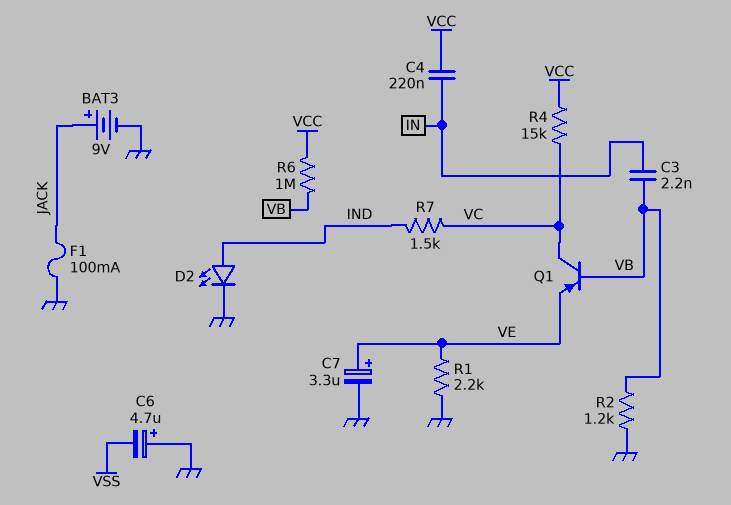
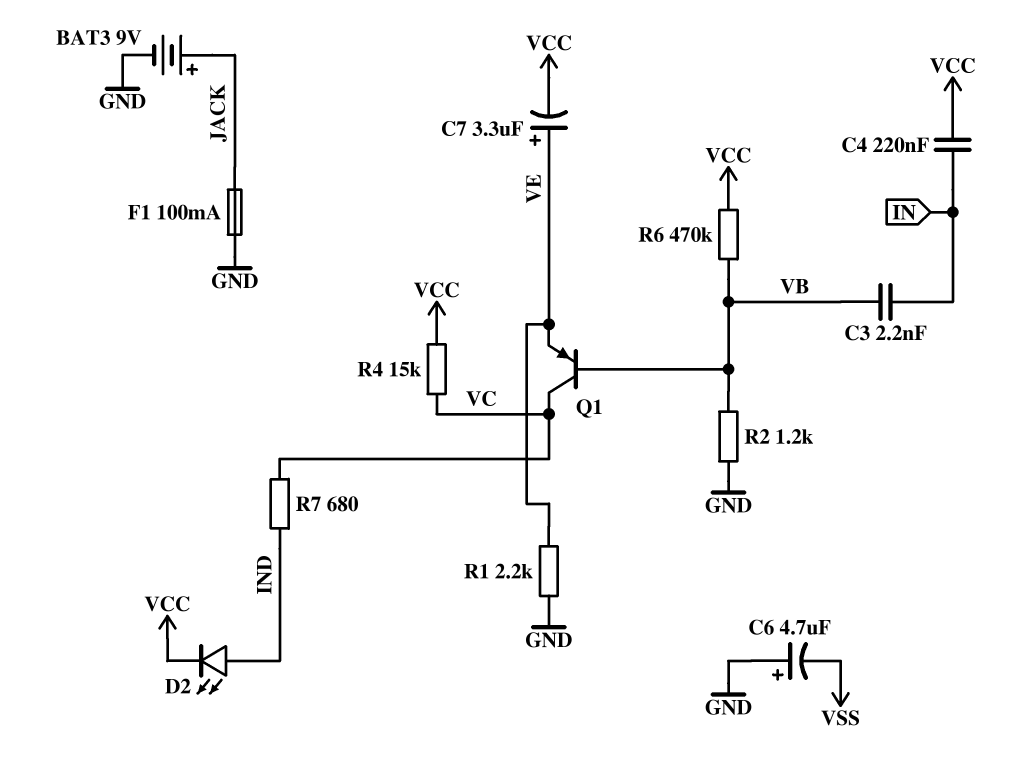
C7: 3.3uF (plus VE, minus GND) -> 3.3uF (plus VE, minus VCC)
D2: LED (A IND, K GND) -> LED (A IND, K VCC)
R6: 1M (VB, VCC) -> 470k (VB, VCC)
R7: 1.5k (IND, VC) -> 680 (IND, VC)

